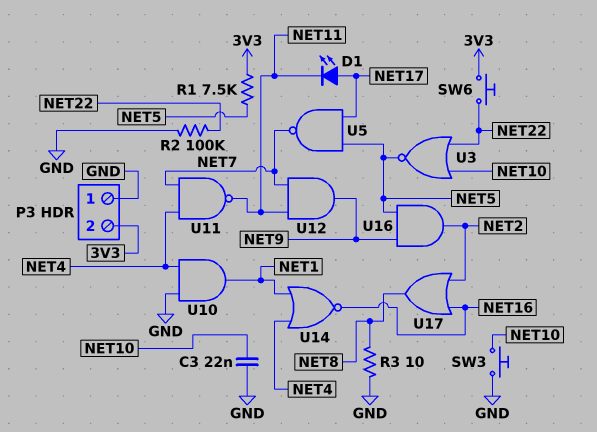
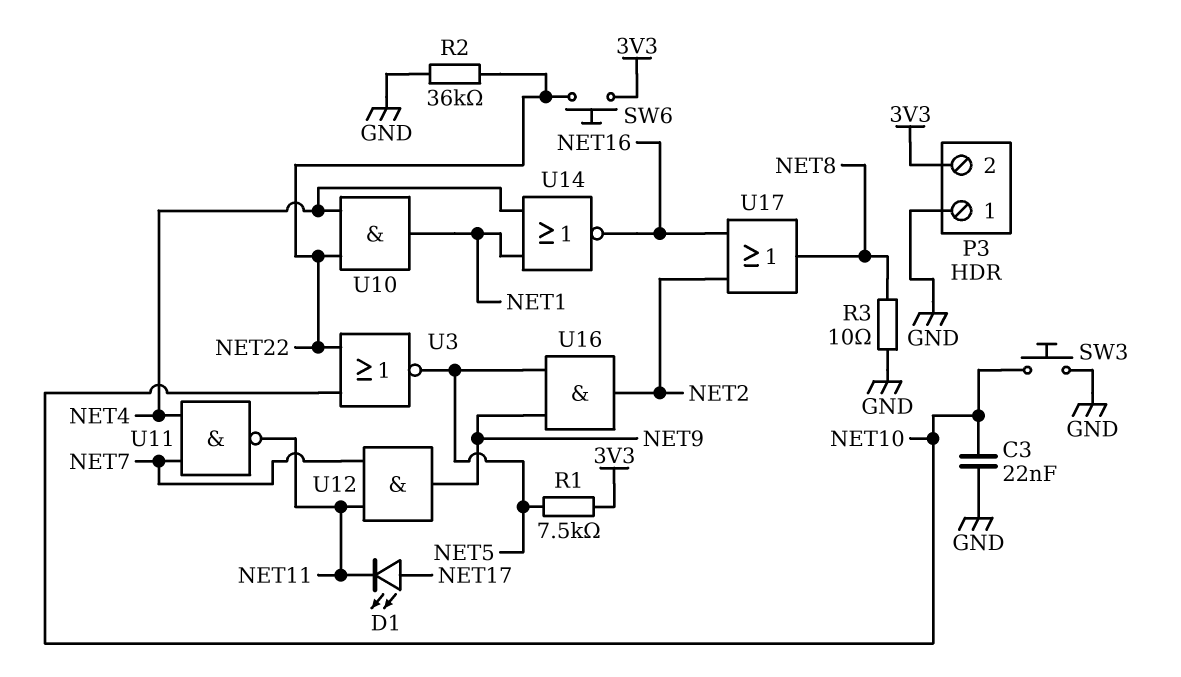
R2: 100k (GND, NET22) -> 36k (GND, NET22)
U5: NAND (in NET5, in NET17, out NET7) -> none
U10: AND (in GND, in NET4, out NET1) -> AND (in NET4, in NET22, out NET1)

